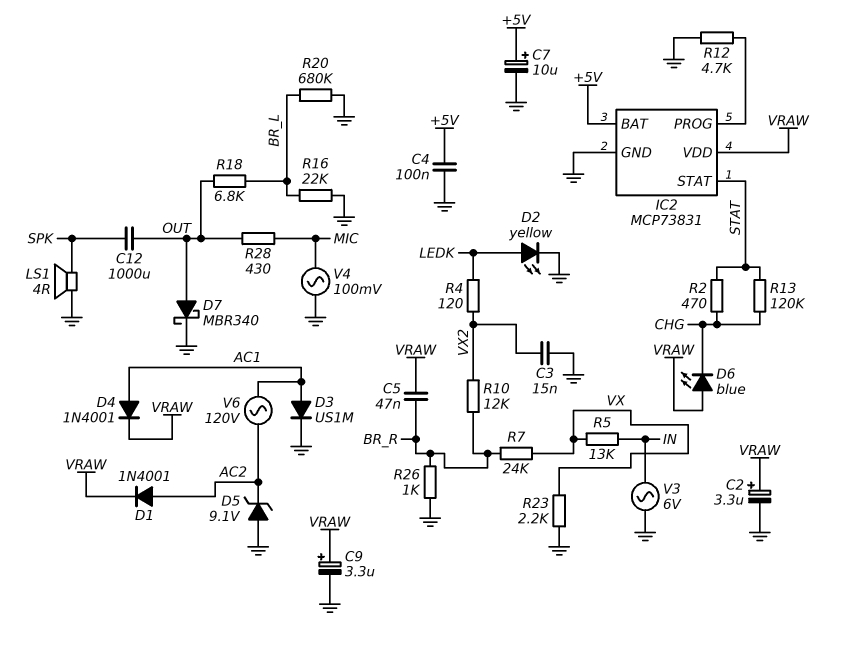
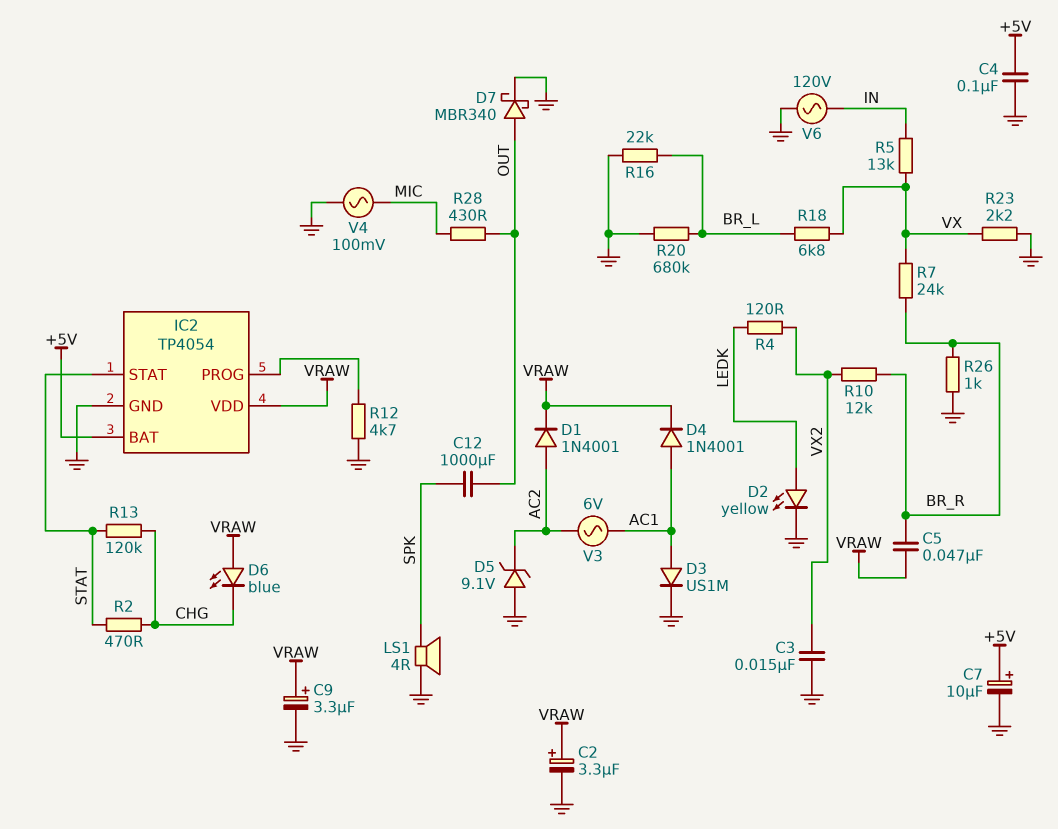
IC2: MCP73831 -> TP4054
R18: 6.8k (BR_L, OUT) -> 6.8k (BR_L, VX)
V3: AC 6V (GND, IN) -> AC 6V (AC1, AC2)
V6: AC 120V (AC1, AC2) -> AC 120V (GND, IN)

